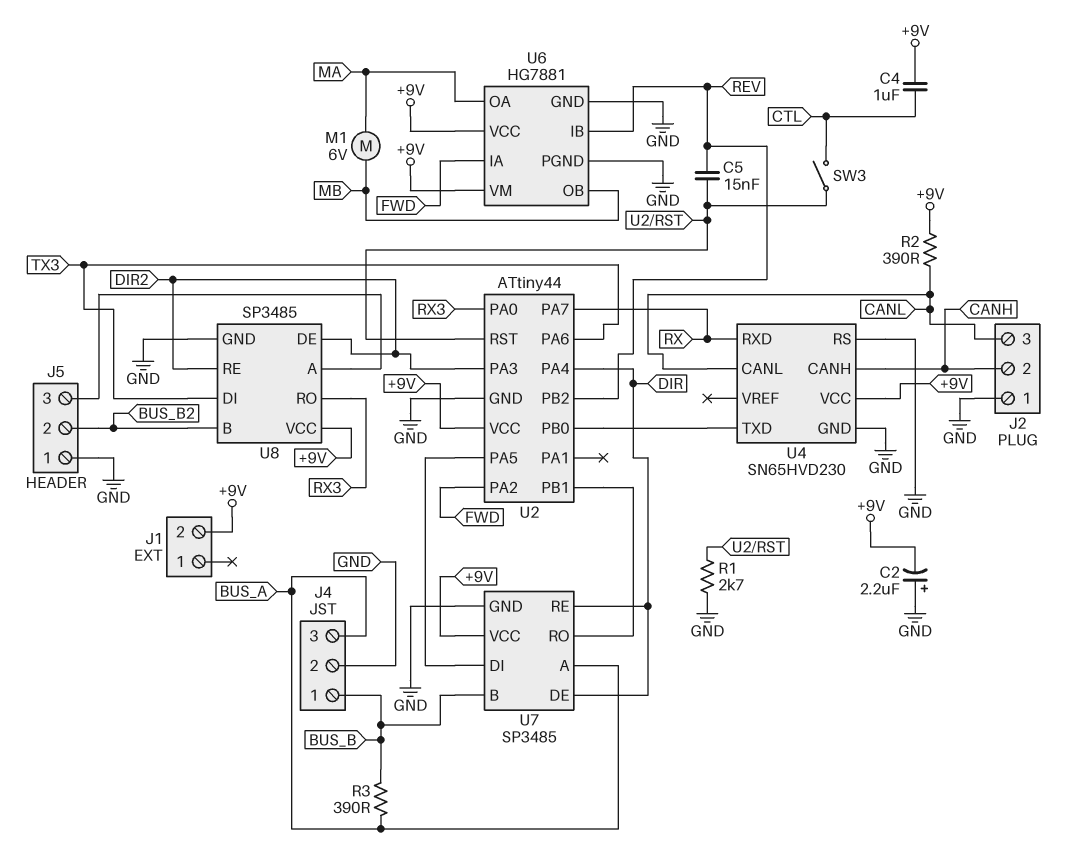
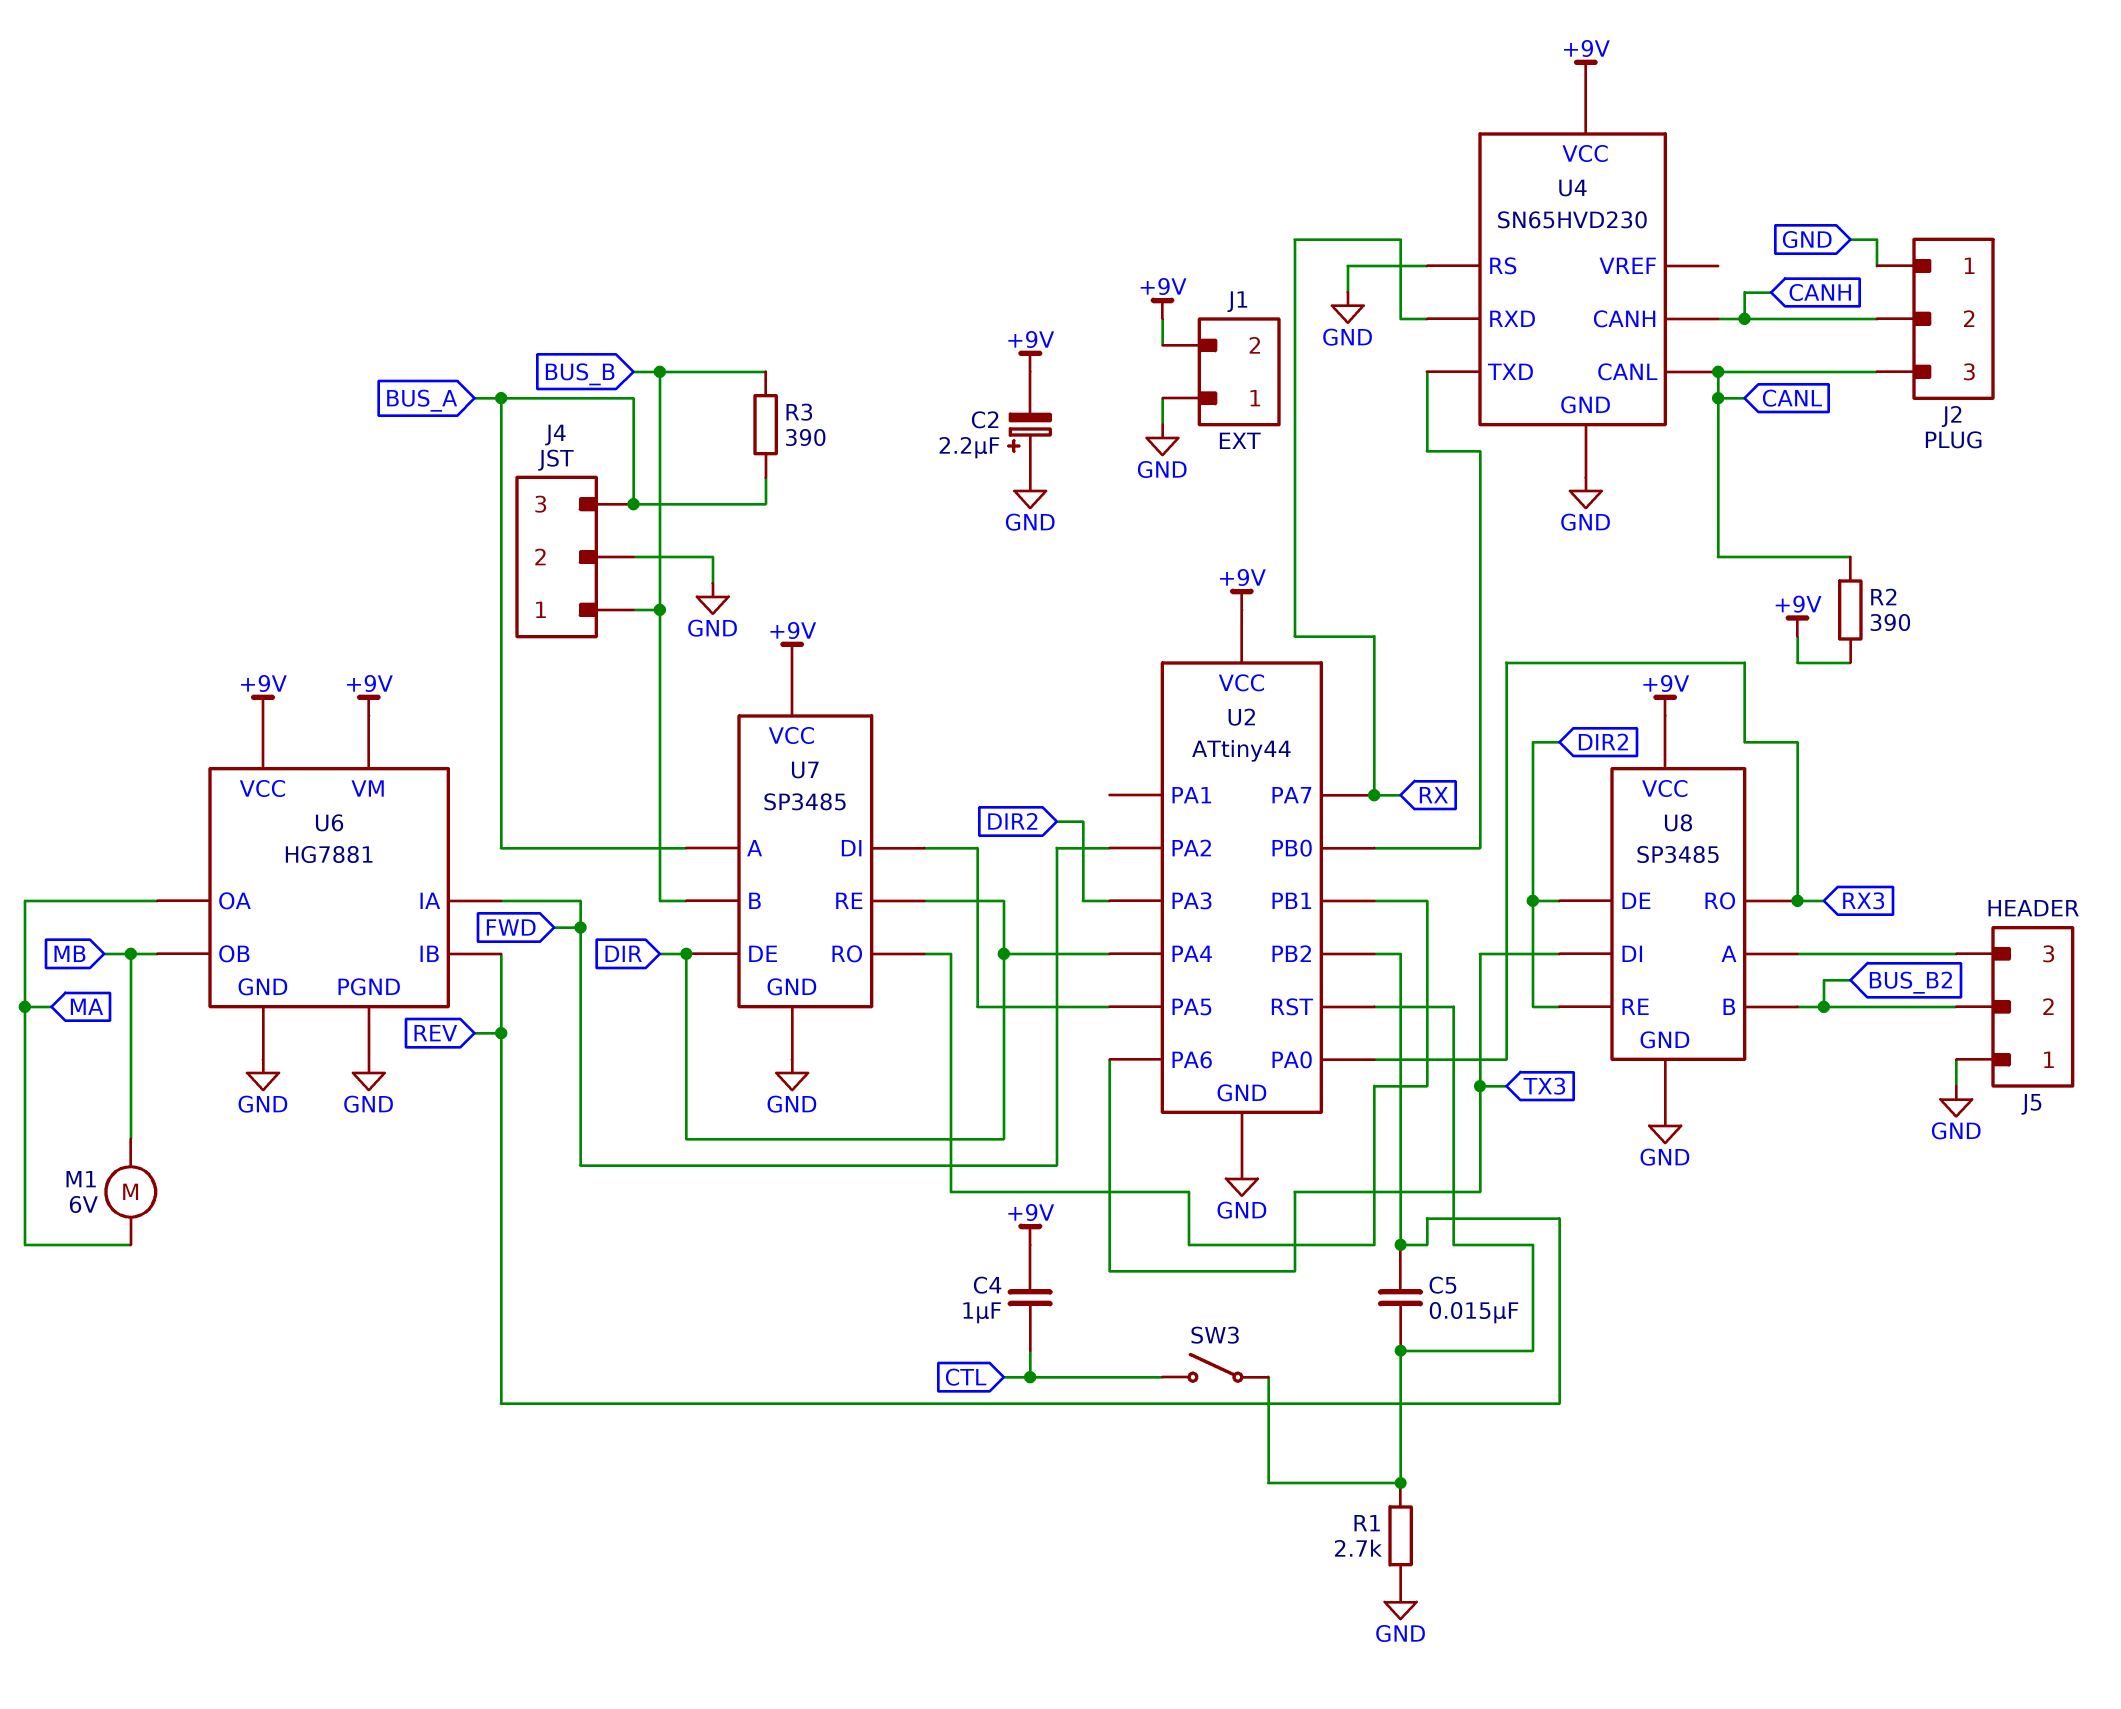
J1 pin 1: none -> GND

